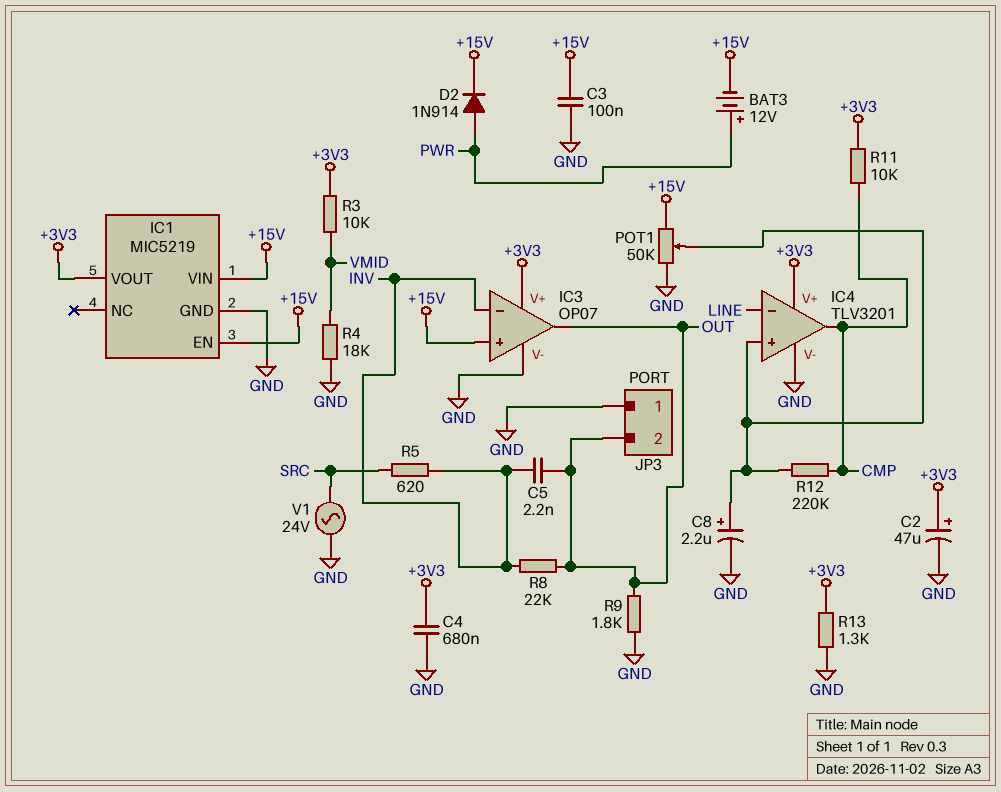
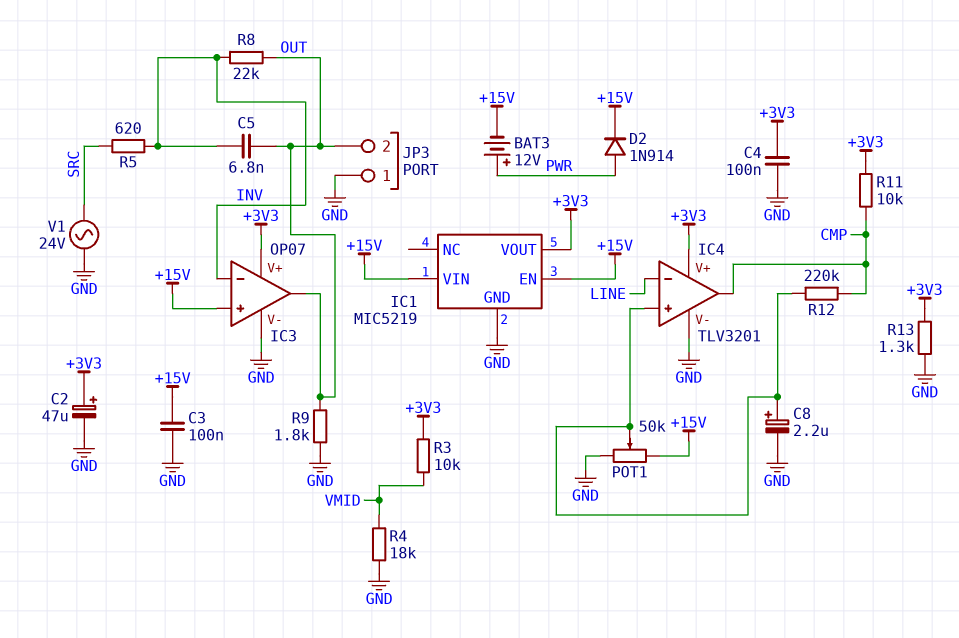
C4: 680nF (+3V3, GND) -> 100nF (+3V3, GND)
C5: 2.2nF (INV, OUT) -> 6.8nF (INV, OUT)

